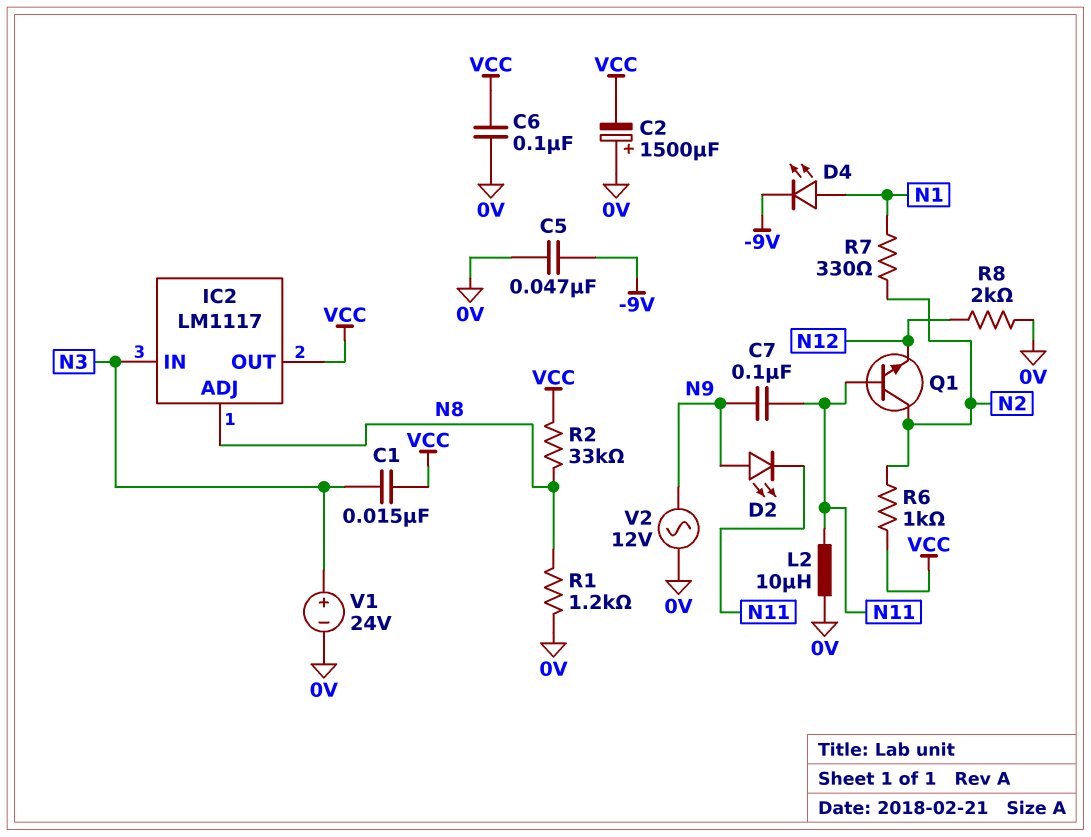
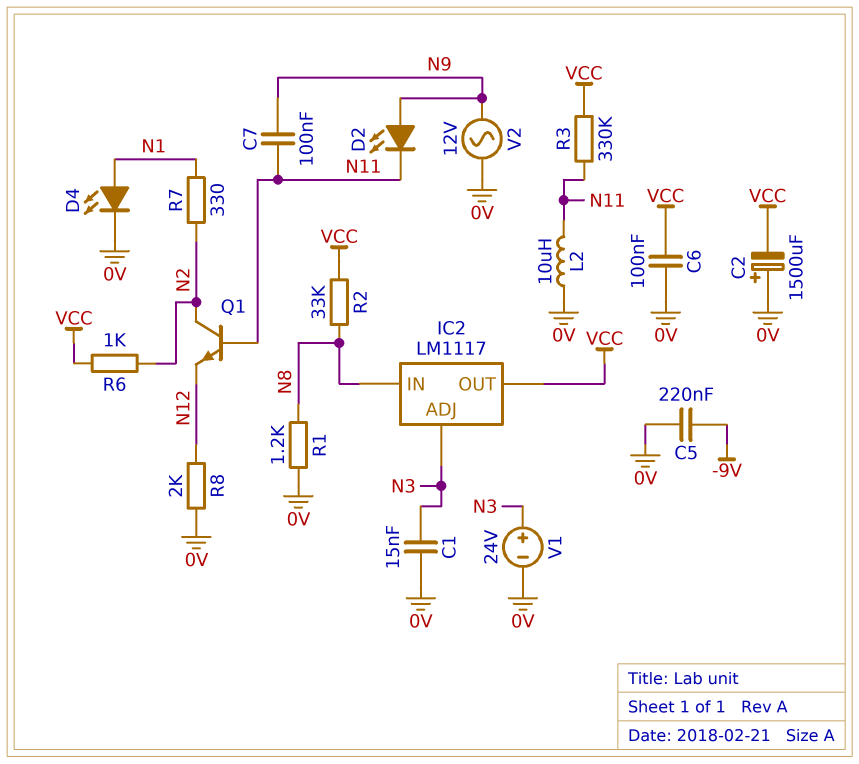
C1: 15nF (N3, VCC) -> 15nF (0V, N3)
C5: 47nF (-9V, 0V) -> 220nF (-9V, 0V)
D4: LED (A N1, K -9V) -> LED (A N1, K 0V)
IC2 pin ADJ: N8 -> N3
IC2 pin IN: N3 -> N8
R3: none -> 330k (N11, VCC)

